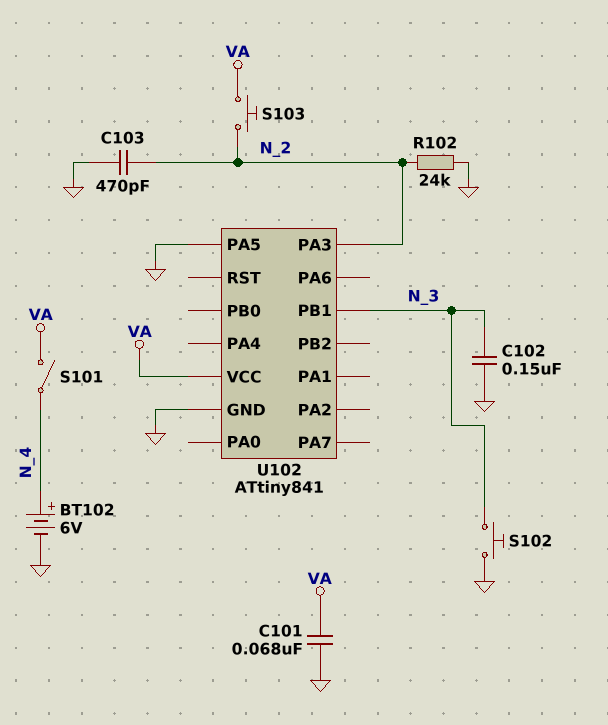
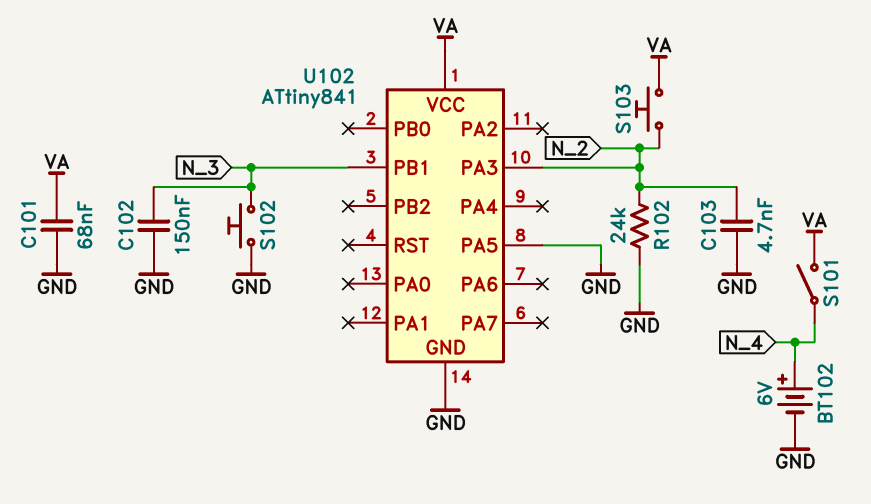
C103: 470pF (GND, N_2) -> 4.7nF (GND, N_2)

